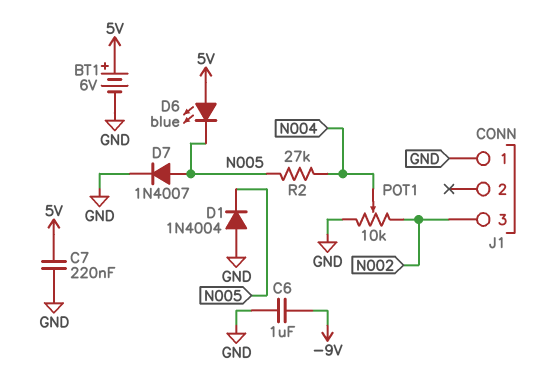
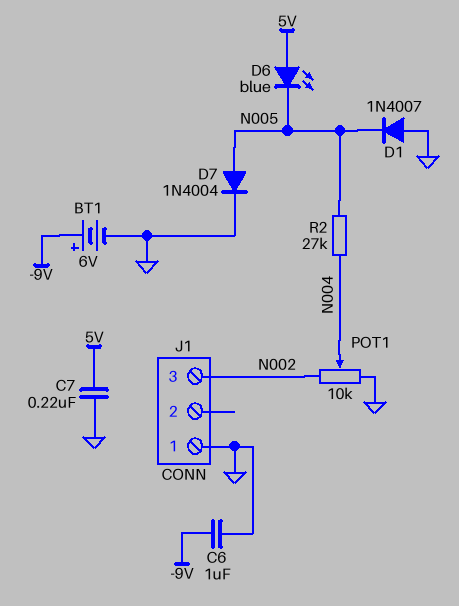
BT1: 6V (plus 5V, minus GND) -> 6V (plus -9V, minus GND)
D1: diode 1N4004 (A GND, K N005) -> diode 1N4007 (A GND, K N005)
D7: diode 1N4007 (A N005, K GND) -> diode 1N4004 (A N005, K GND)

